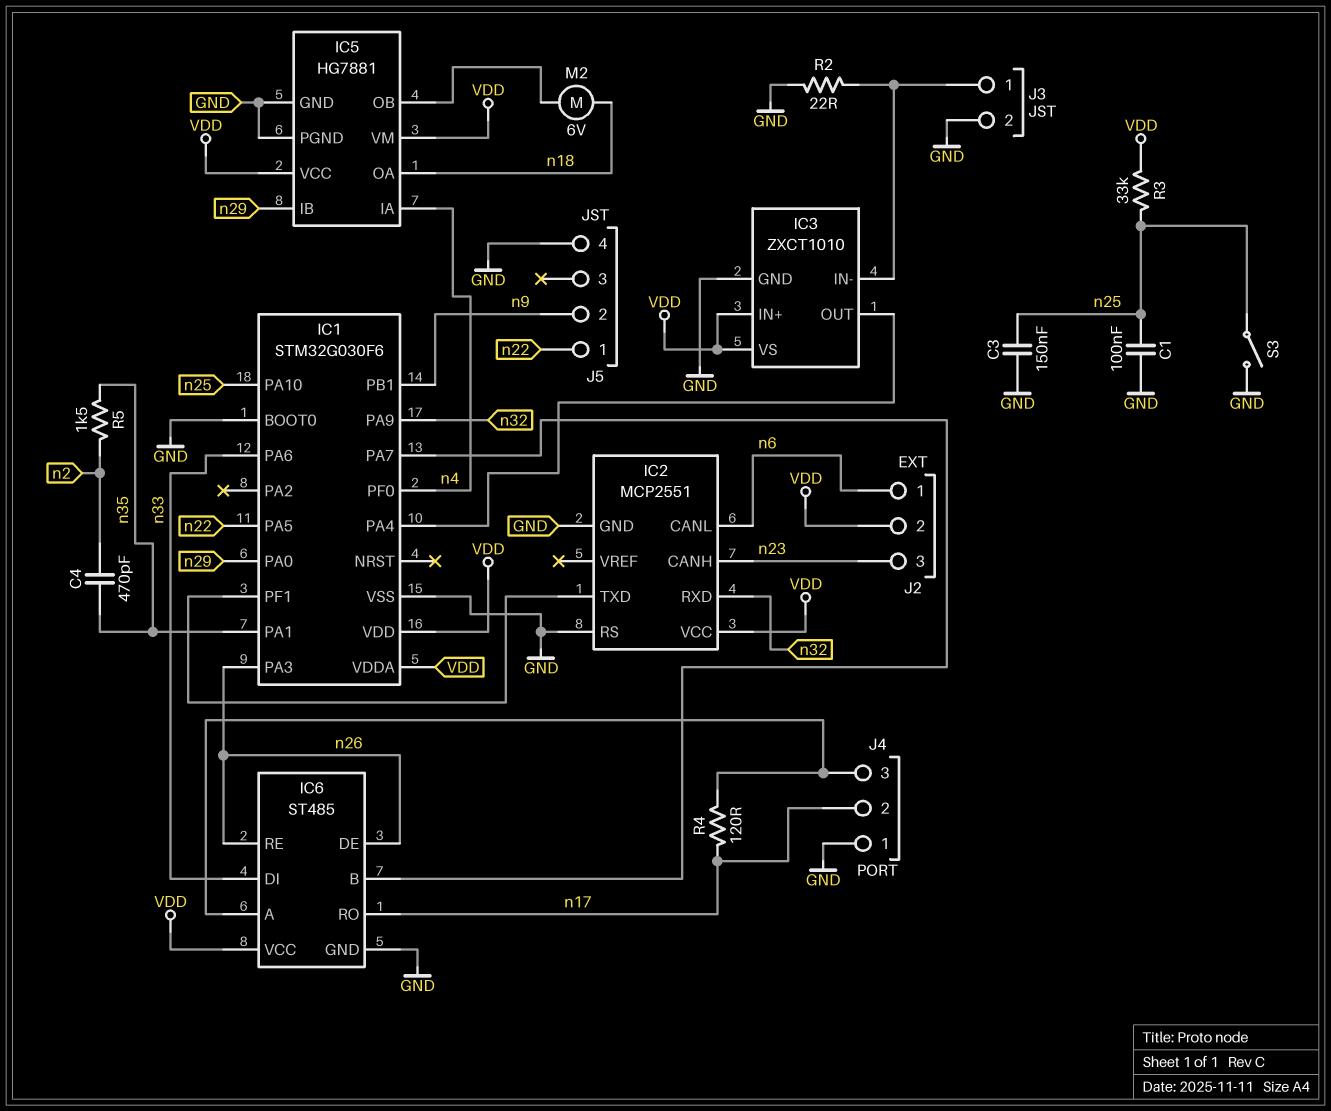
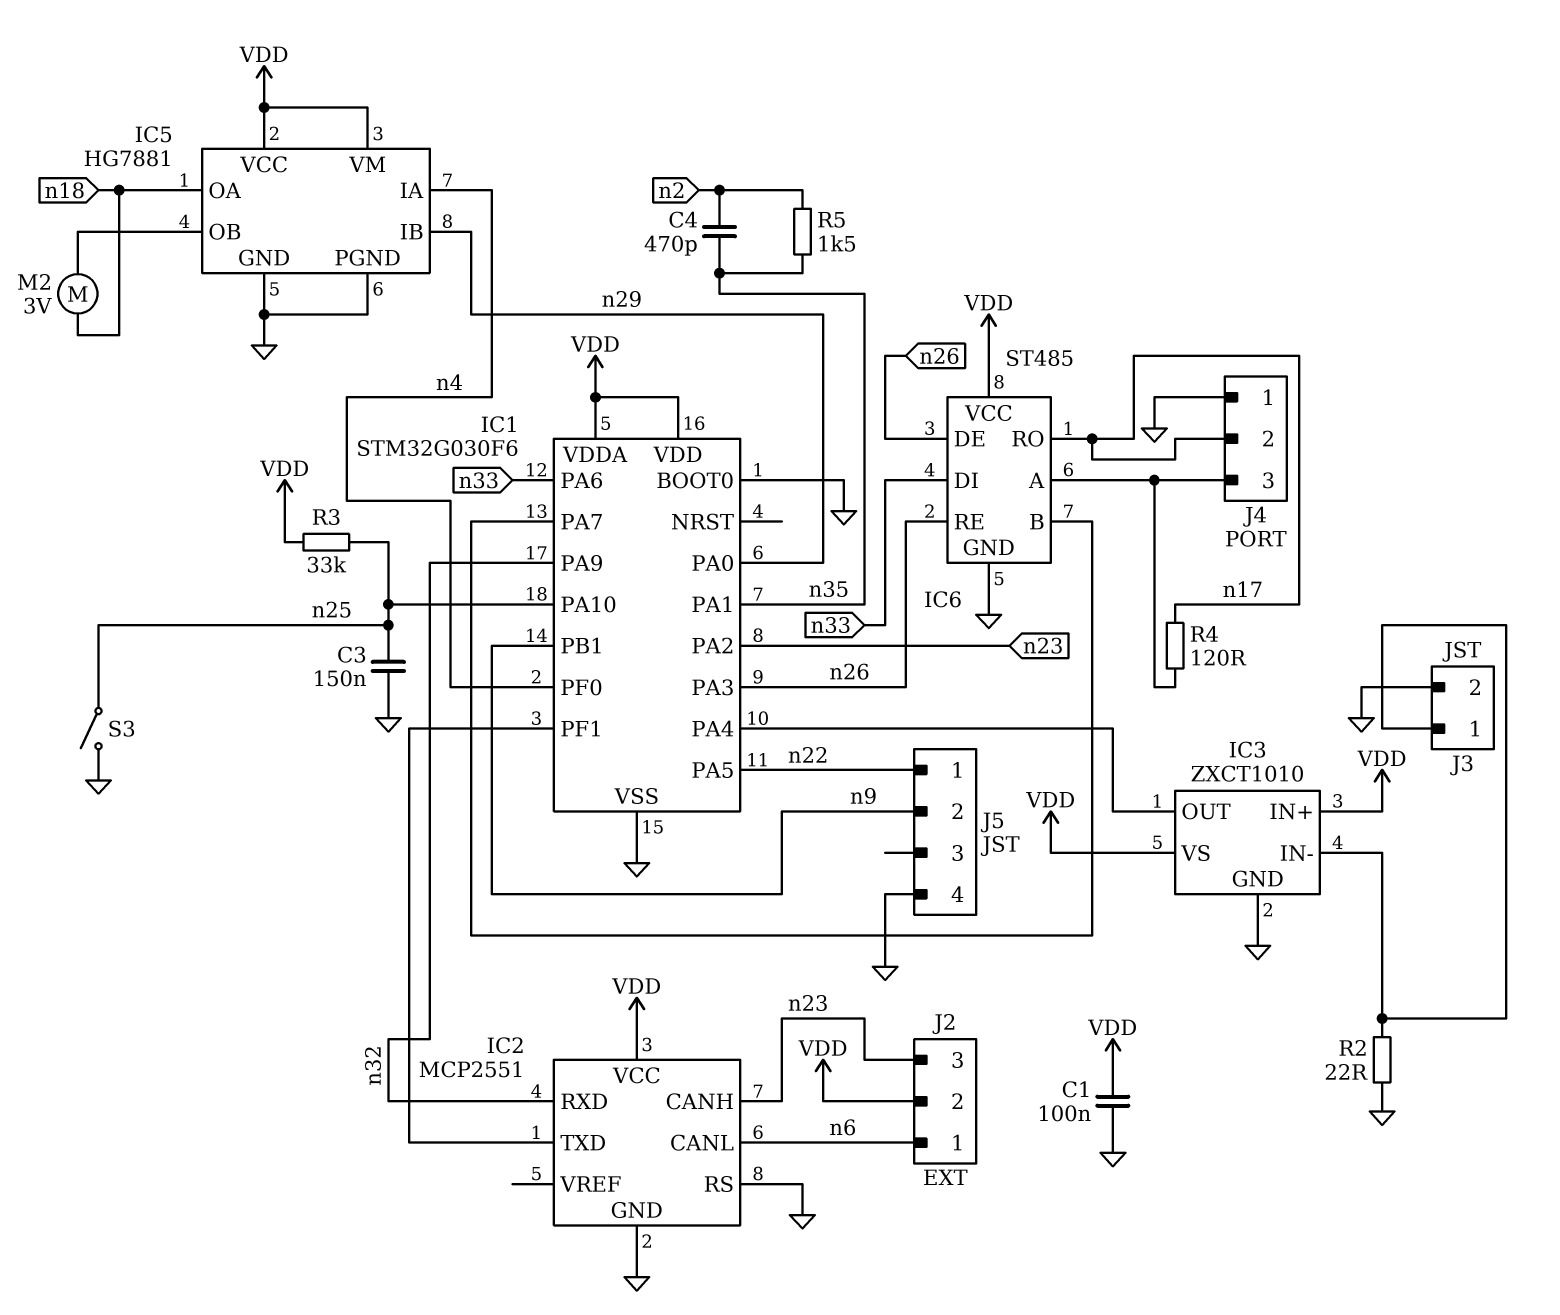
C1: 100nF (GND, n25) -> 100nF (GND, VDD)
IC1 pin PA2: none -> n23
M2: motor 6V (IC5/OB, n18) -> motor 3V (IC5/OB, n18)

